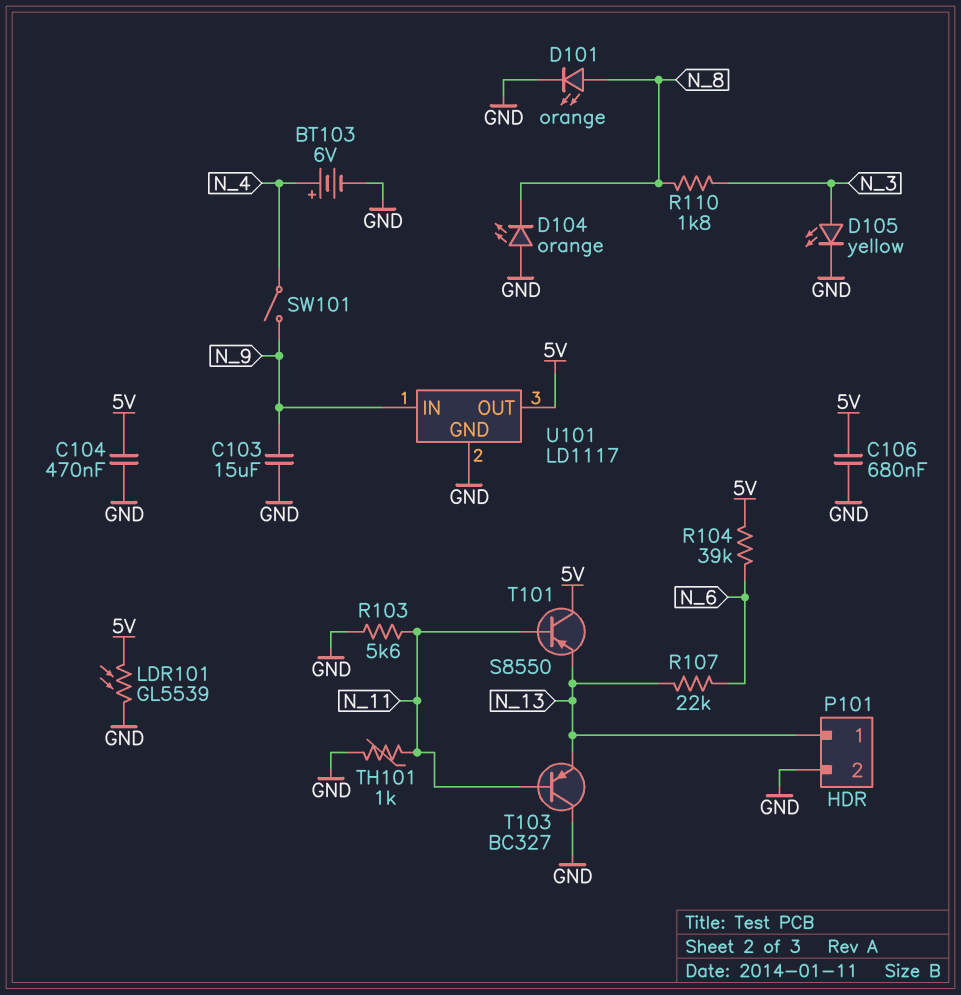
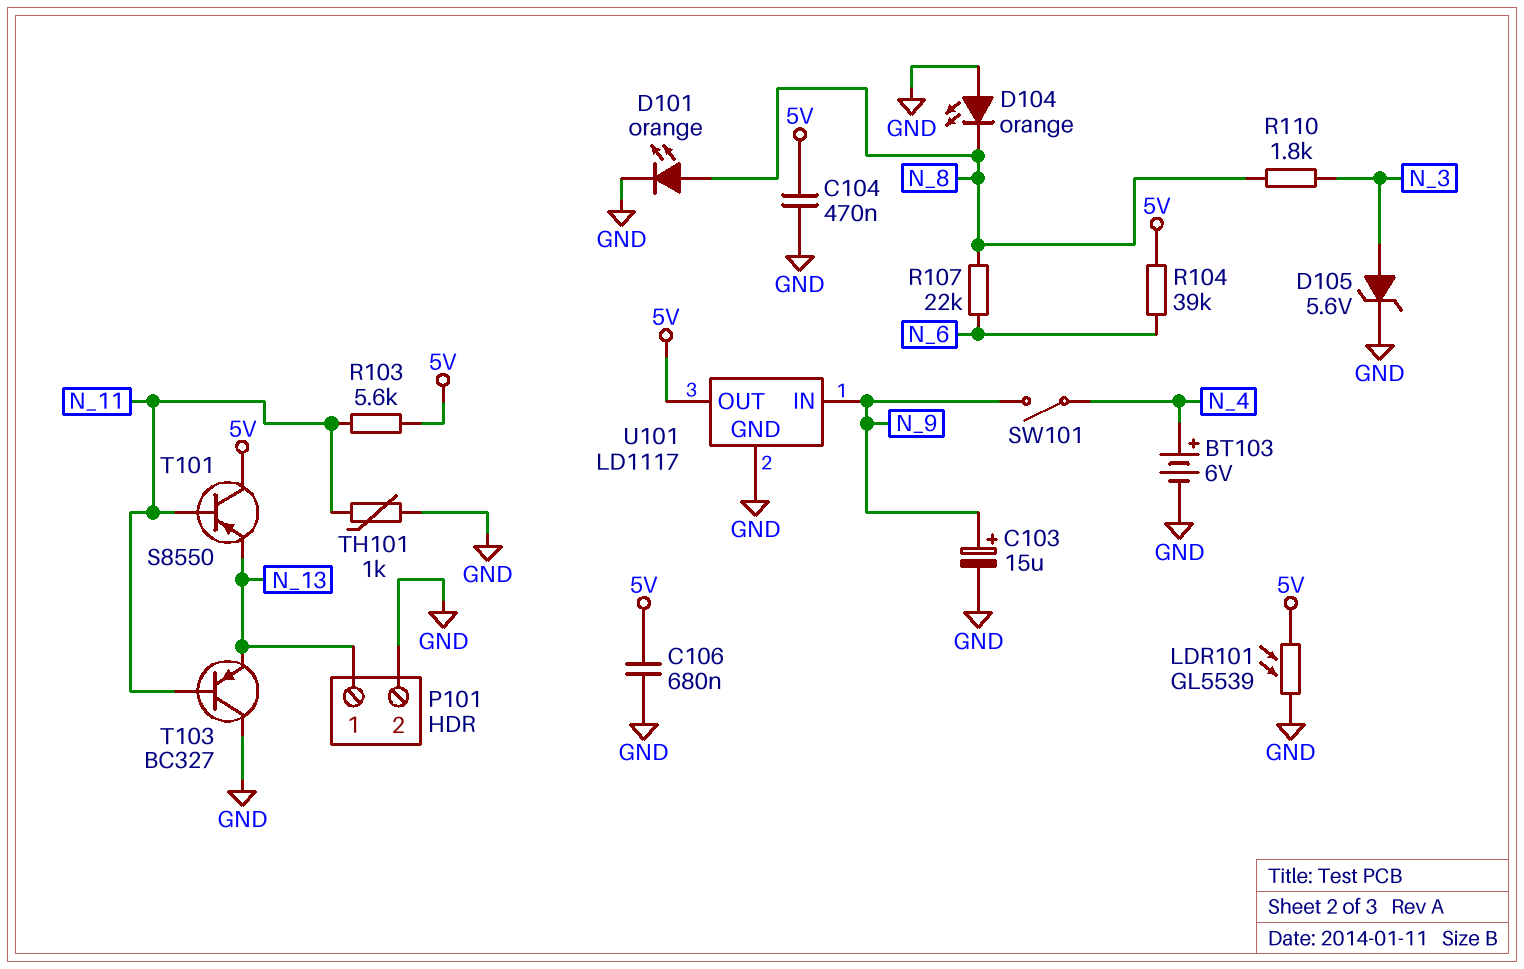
C103: 15uF (GND, N_9) -> 15uF (plus N_9, minus GND)
D105: LED yellow (A N_3, K GND) -> zener 5.6V (A N_3, K GND)
R103: 5.6k (GND, N_11) -> 5.6k (5V, N_11)
R107: 22k (N_6, N_13) -> 22k (N_6, N_8)

